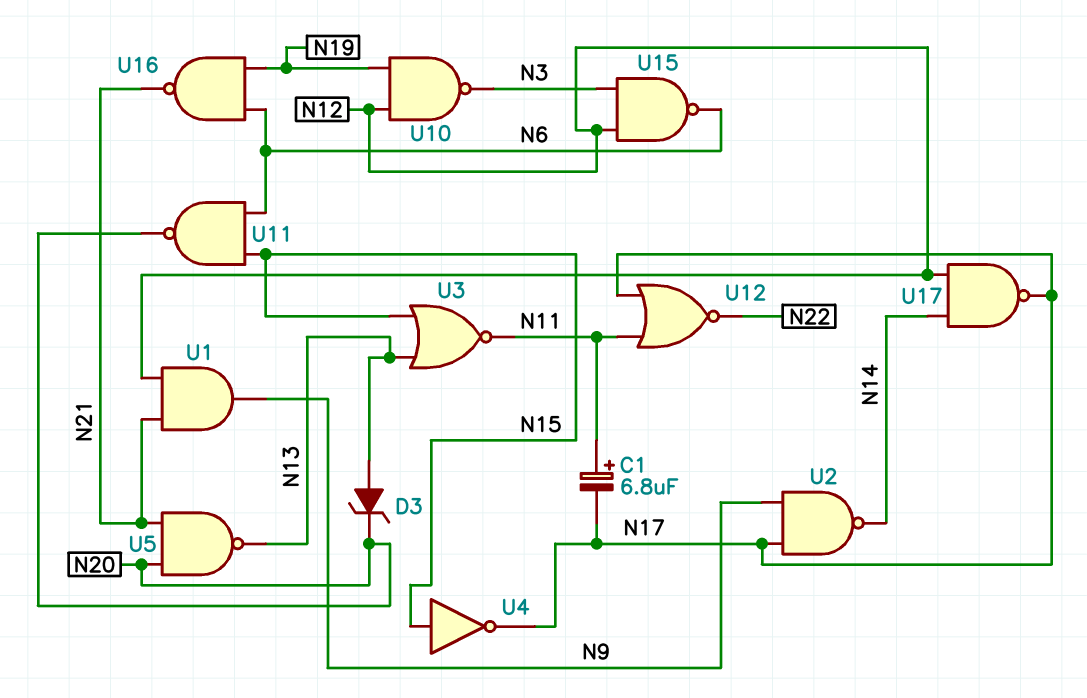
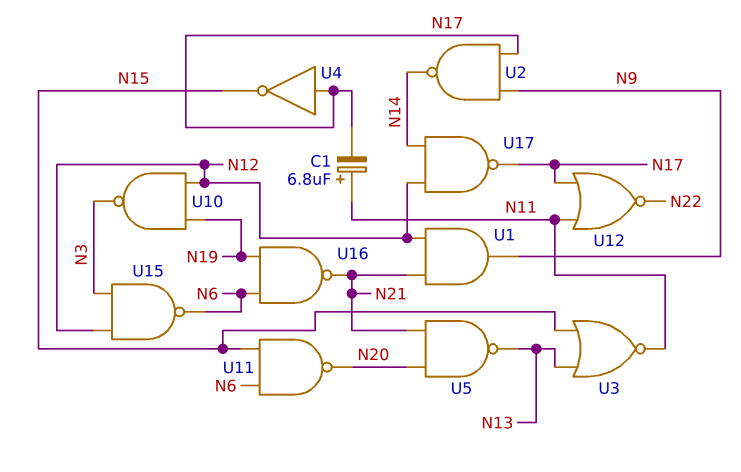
D3: zener (A N13, K N20) -> none
U4: NOT (in N15, out N17) -> NOT (in N17, out N15)

